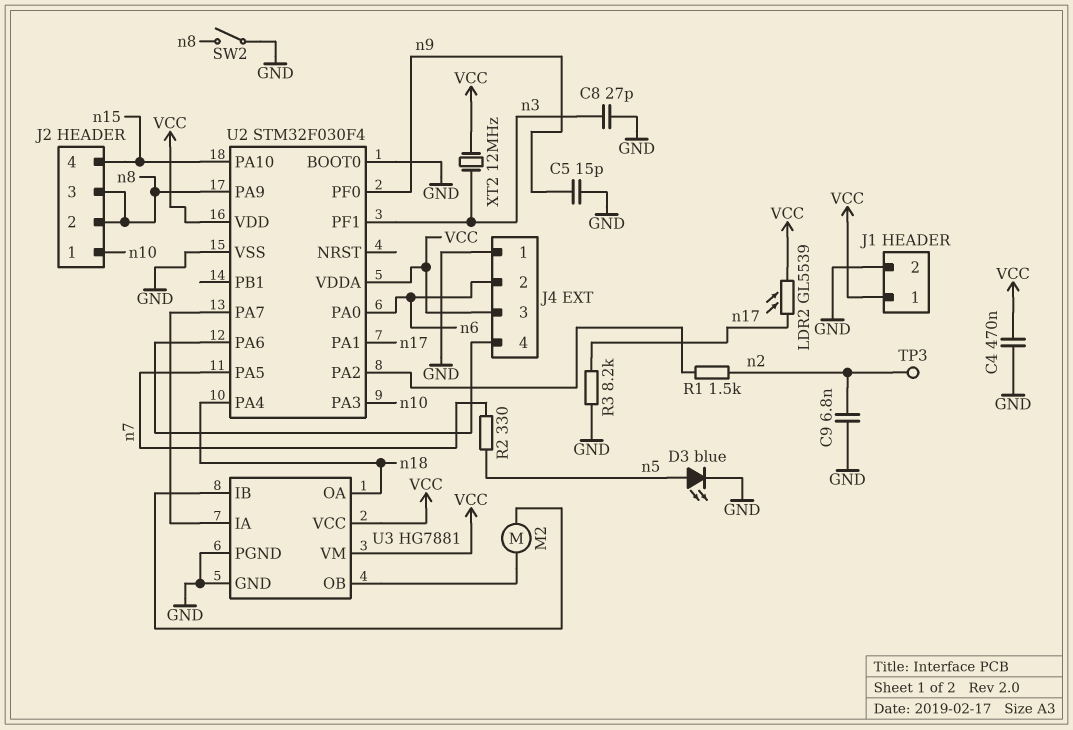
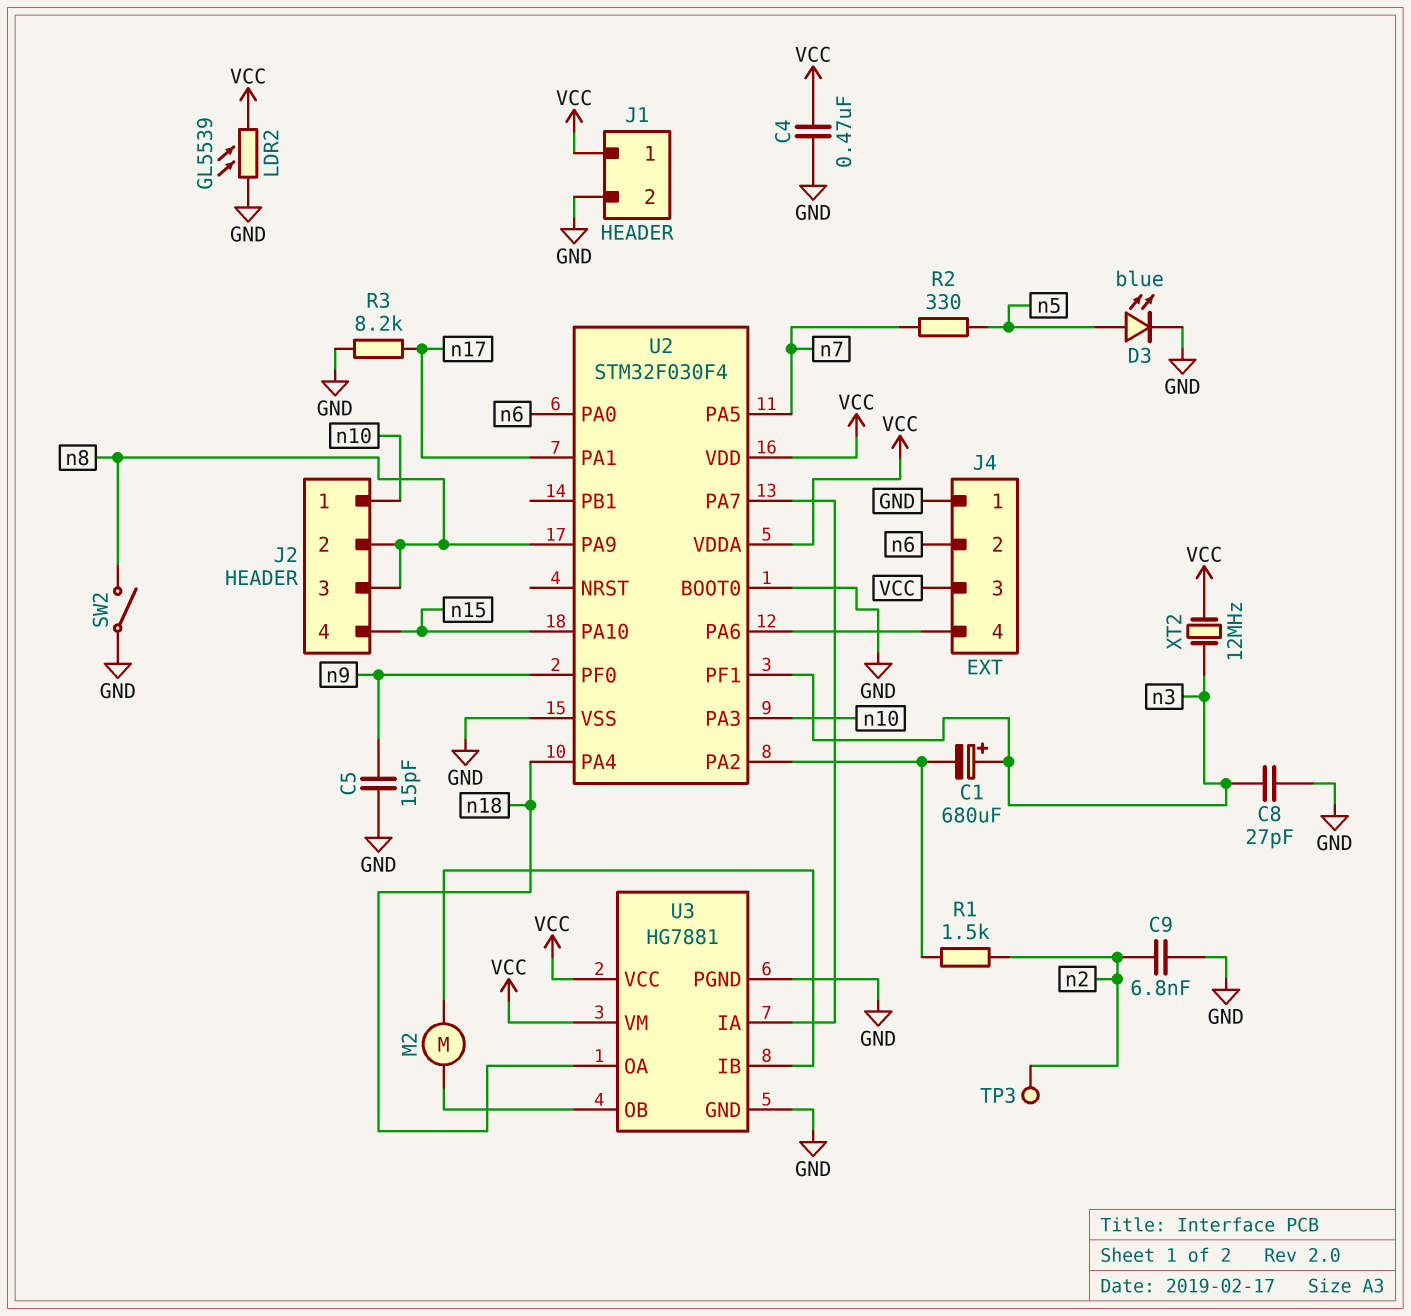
C1: none -> 680uF (plus n3, minus U2/PA2)
LDR2: GL5539 (VCC, n17) -> GL5539 (GND, VCC)

